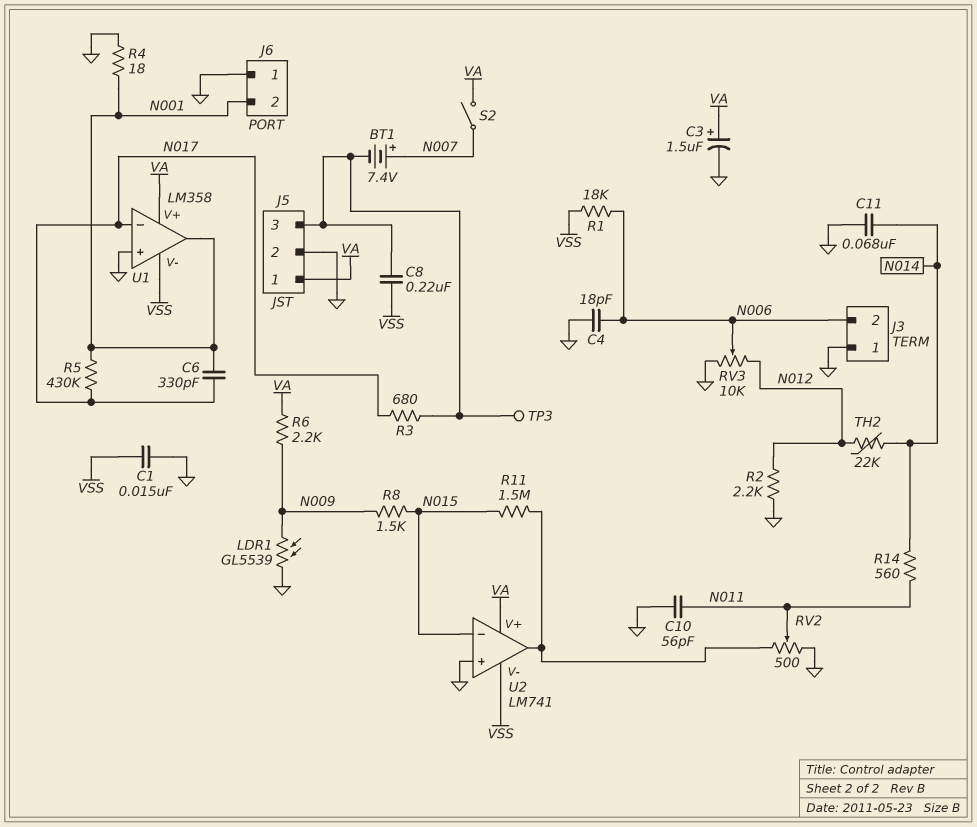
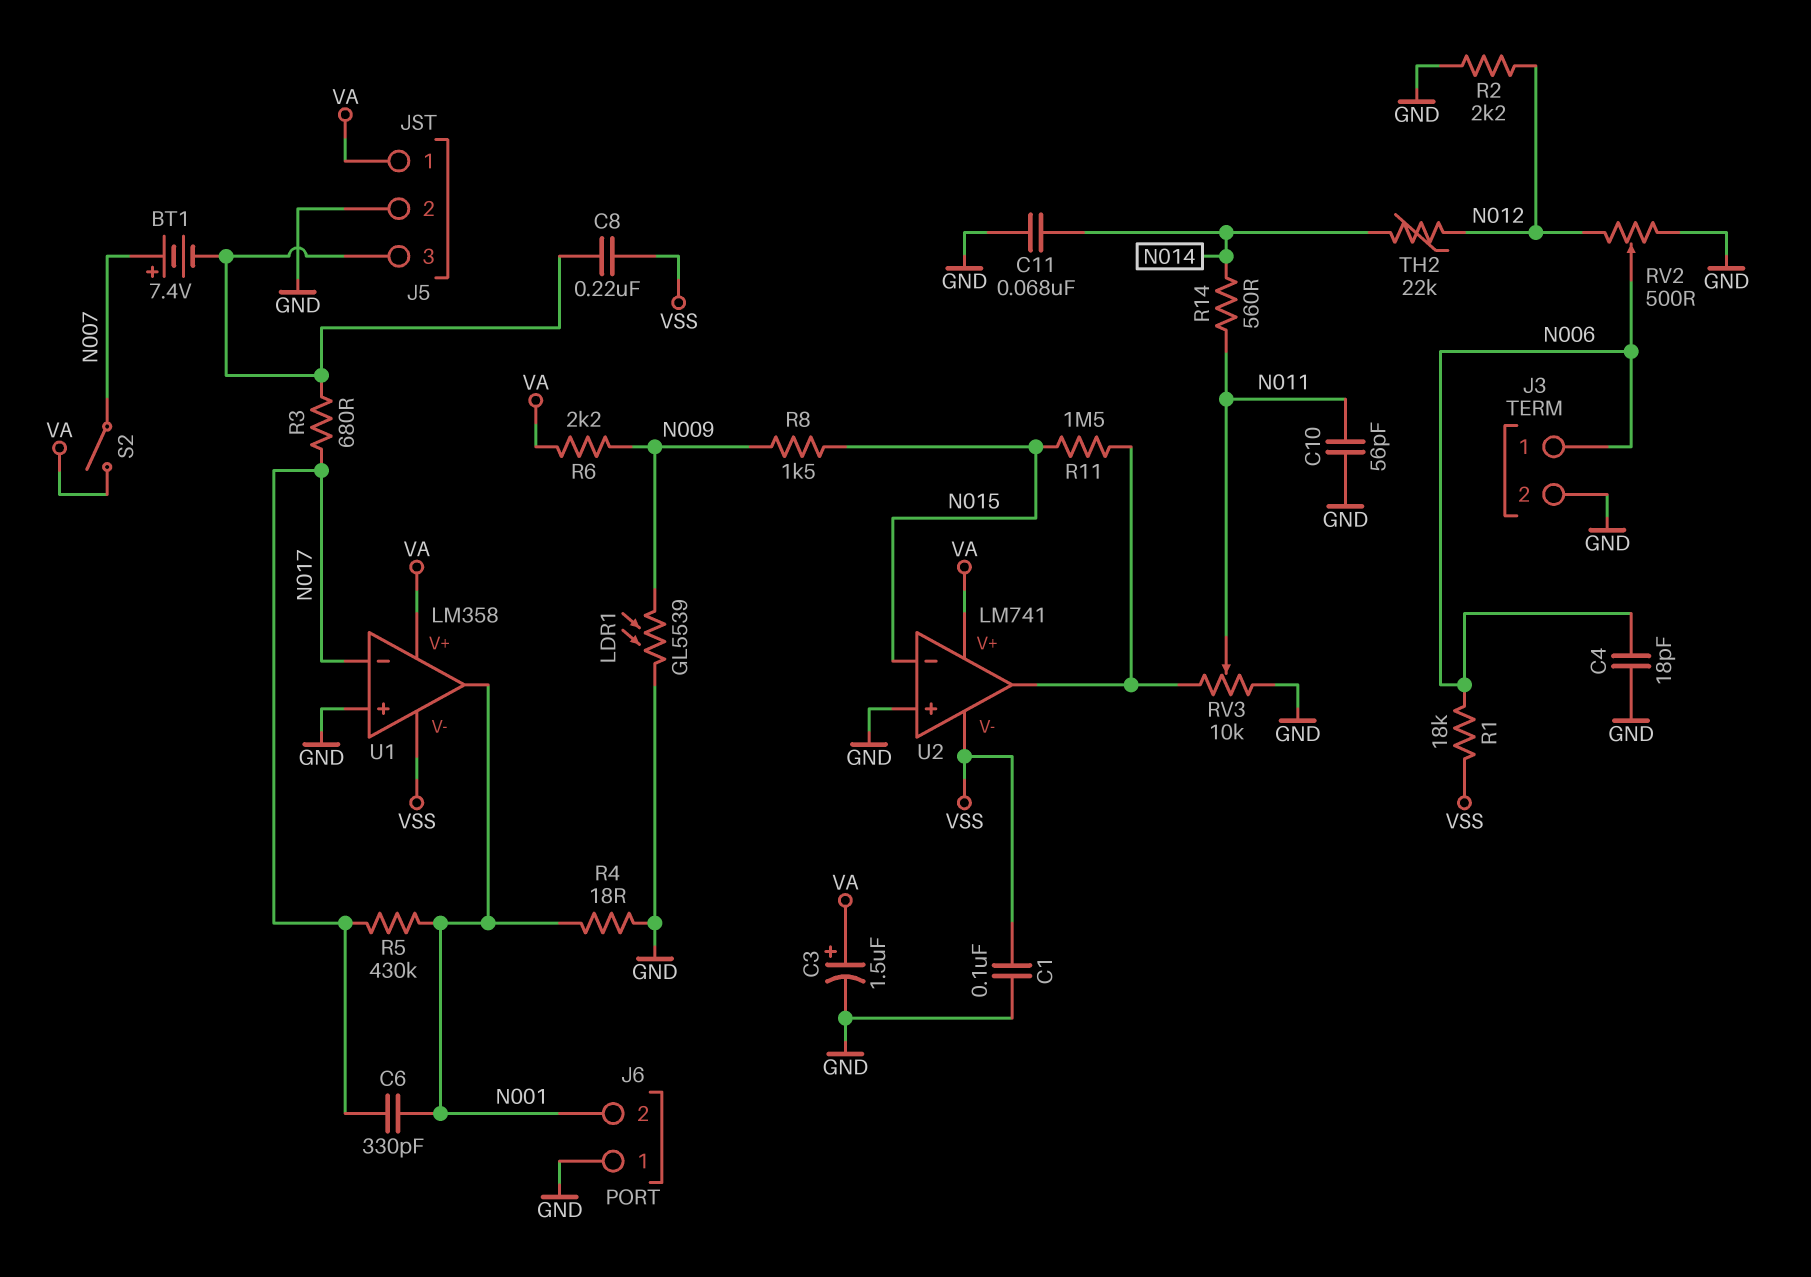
C1: 15nF (GND, VSS) -> 100nF (GND, VSS)
J3 pin 1: GND -> N006
J3 pin 2: N006 -> GND
RV2: 500 (GND, U2/out, wiper N011) -> 500 (GND, N012, wiper N006)
RV3: 10k (GND, N012, wiper N006) -> 10k (GND, U2/out, wiper N011)
TP3: test point (J5/3) -> none

